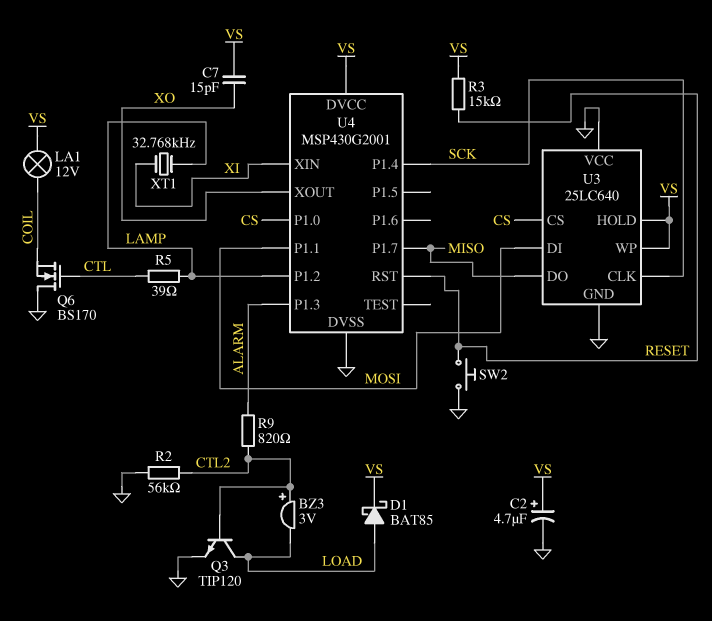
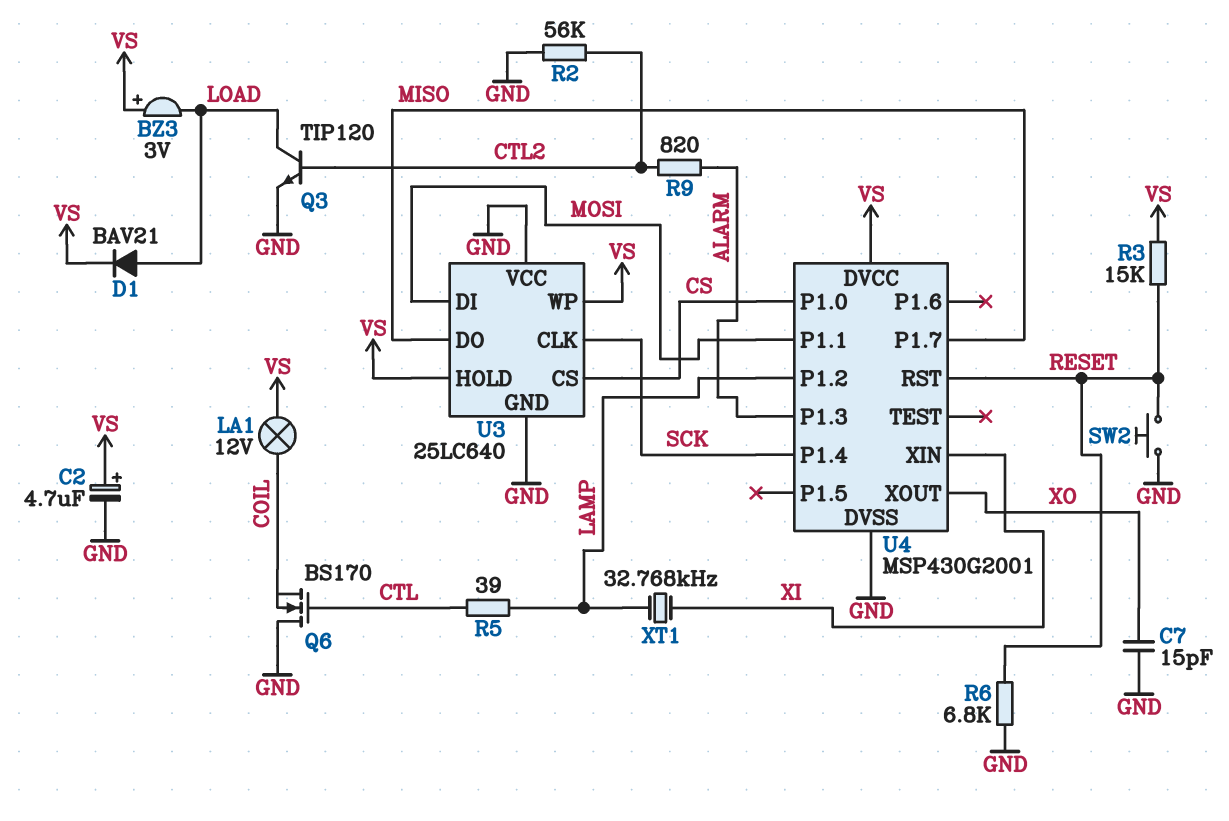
BZ3: buzzer 3V (plus CTL2, minus LOAD) -> buzzer 3V (plus VS, minus LOAD)
C7: 15pF (VS, XO) -> 15pF (GND, XO)
D1: schottky BAT85 (A LOAD, K VS) -> diode BAV21 (A LOAD, K VS)
R6: none -> 6.8k (GND, RESET)

